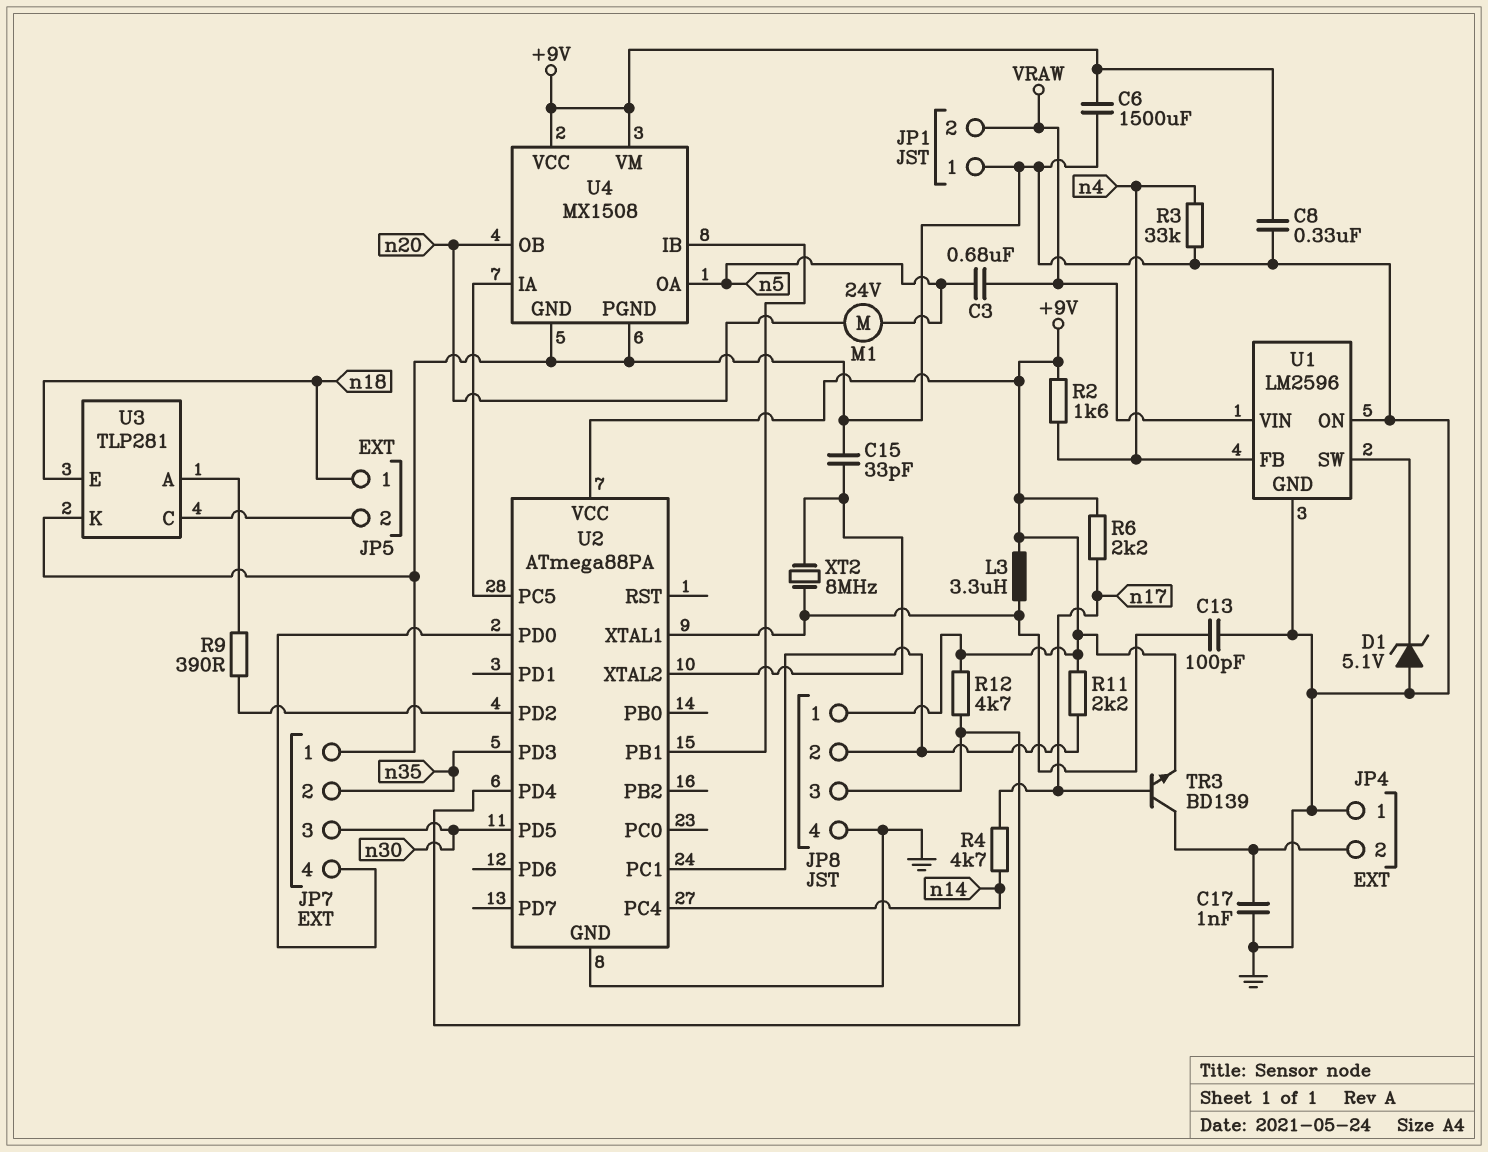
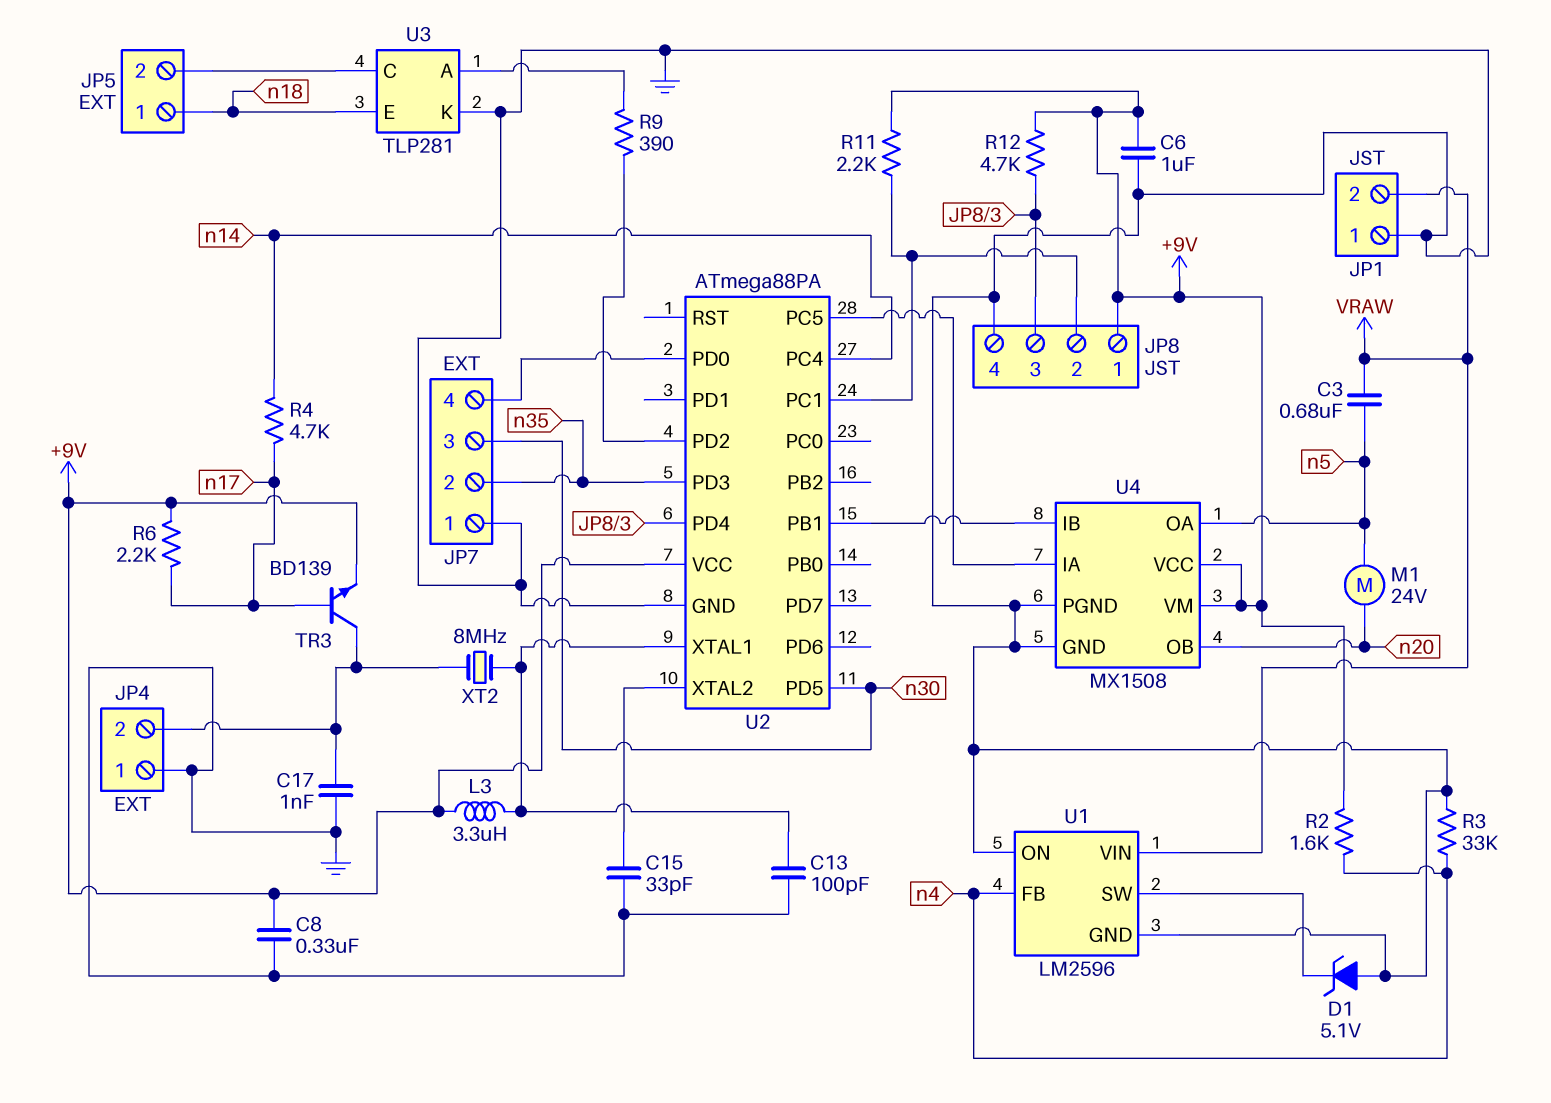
C6: 1500uF (+9V, GND) -> 1uF (+9V, GND)
XT2: 8MHz (U2/XTAL1, U2/XTAL2) -> 8MHz (JP4/2, U2/XTAL1)

